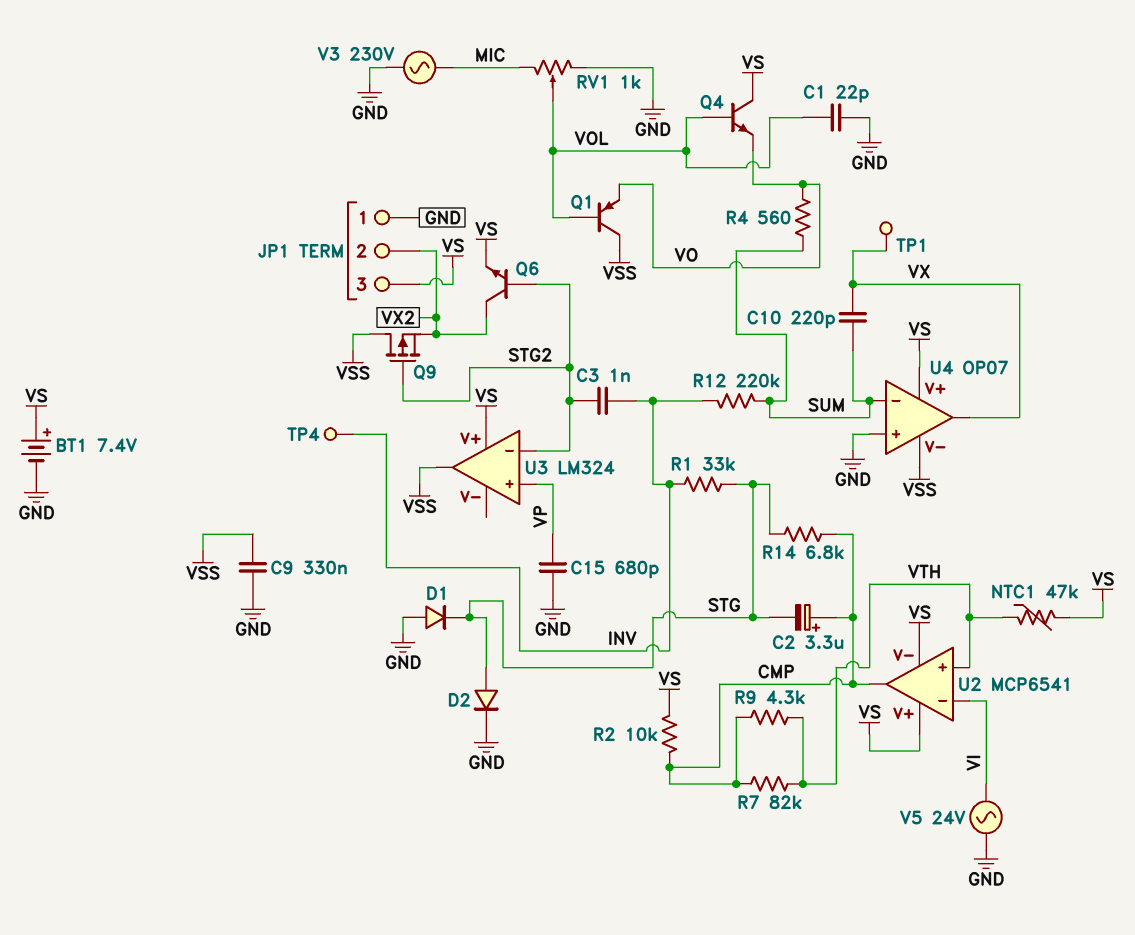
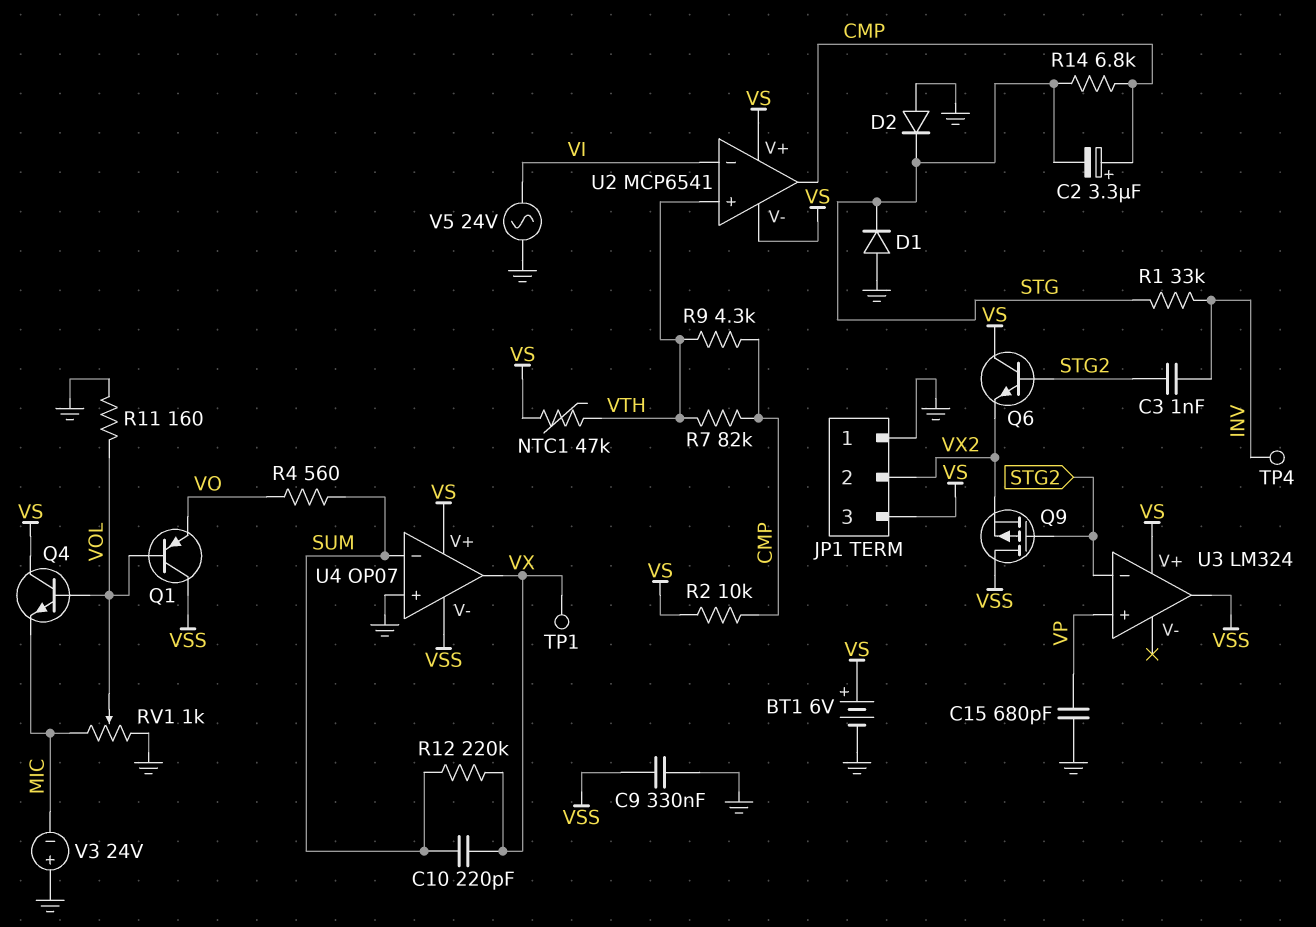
BT1: 7.4V (plus VS, minus GND) -> 6V (plus VS, minus GND)
C1: 22pF (GND, VOL) -> none
D2: diode (A STG, K GND) -> diode (A GND, K STG)
Q4: NPN (B VOL, C VS, E VO) -> NPN (B VOL, C VS, E MIC)
Q6: NPN (B STG2, C VX2, E VS) -> NPN (B STG2, C VS, E VX2)
R11: none -> 160 (GND, VOL)
R12: 220k (INV, SUM) -> 220k (SUM, VX)
V3: AC 230V (GND, MIC) -> 24V (plus GND, minus MIC)

